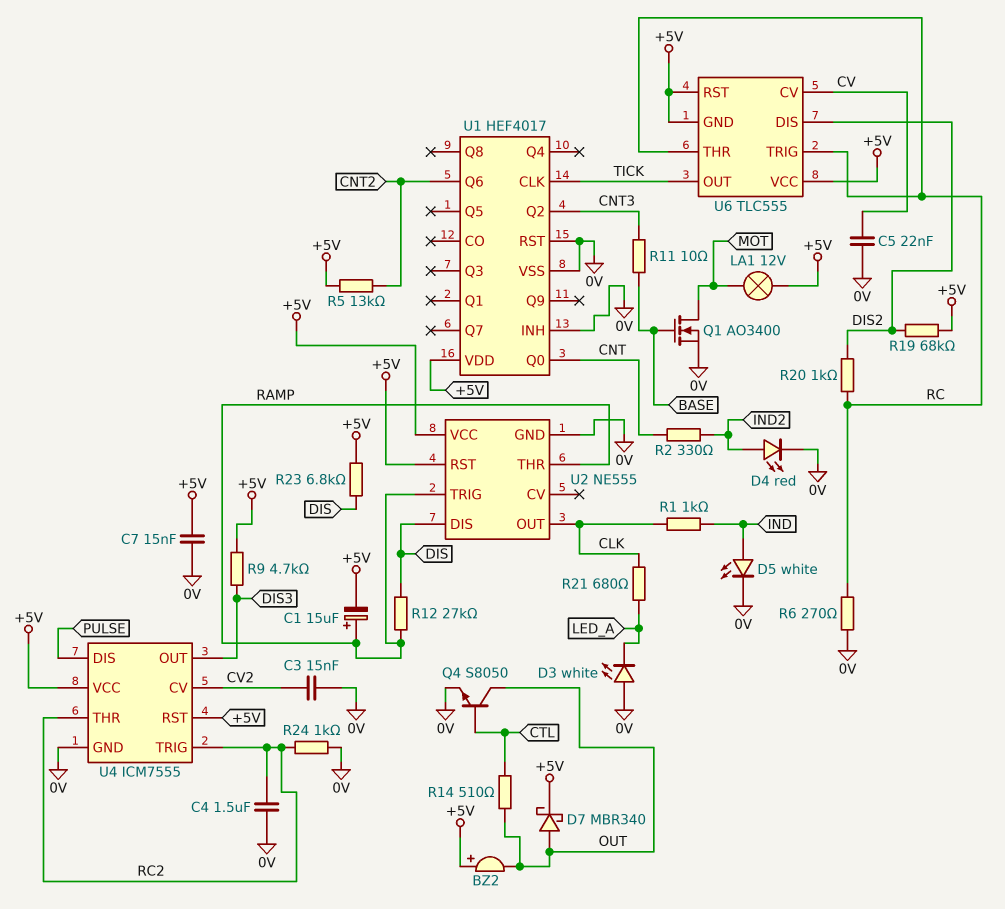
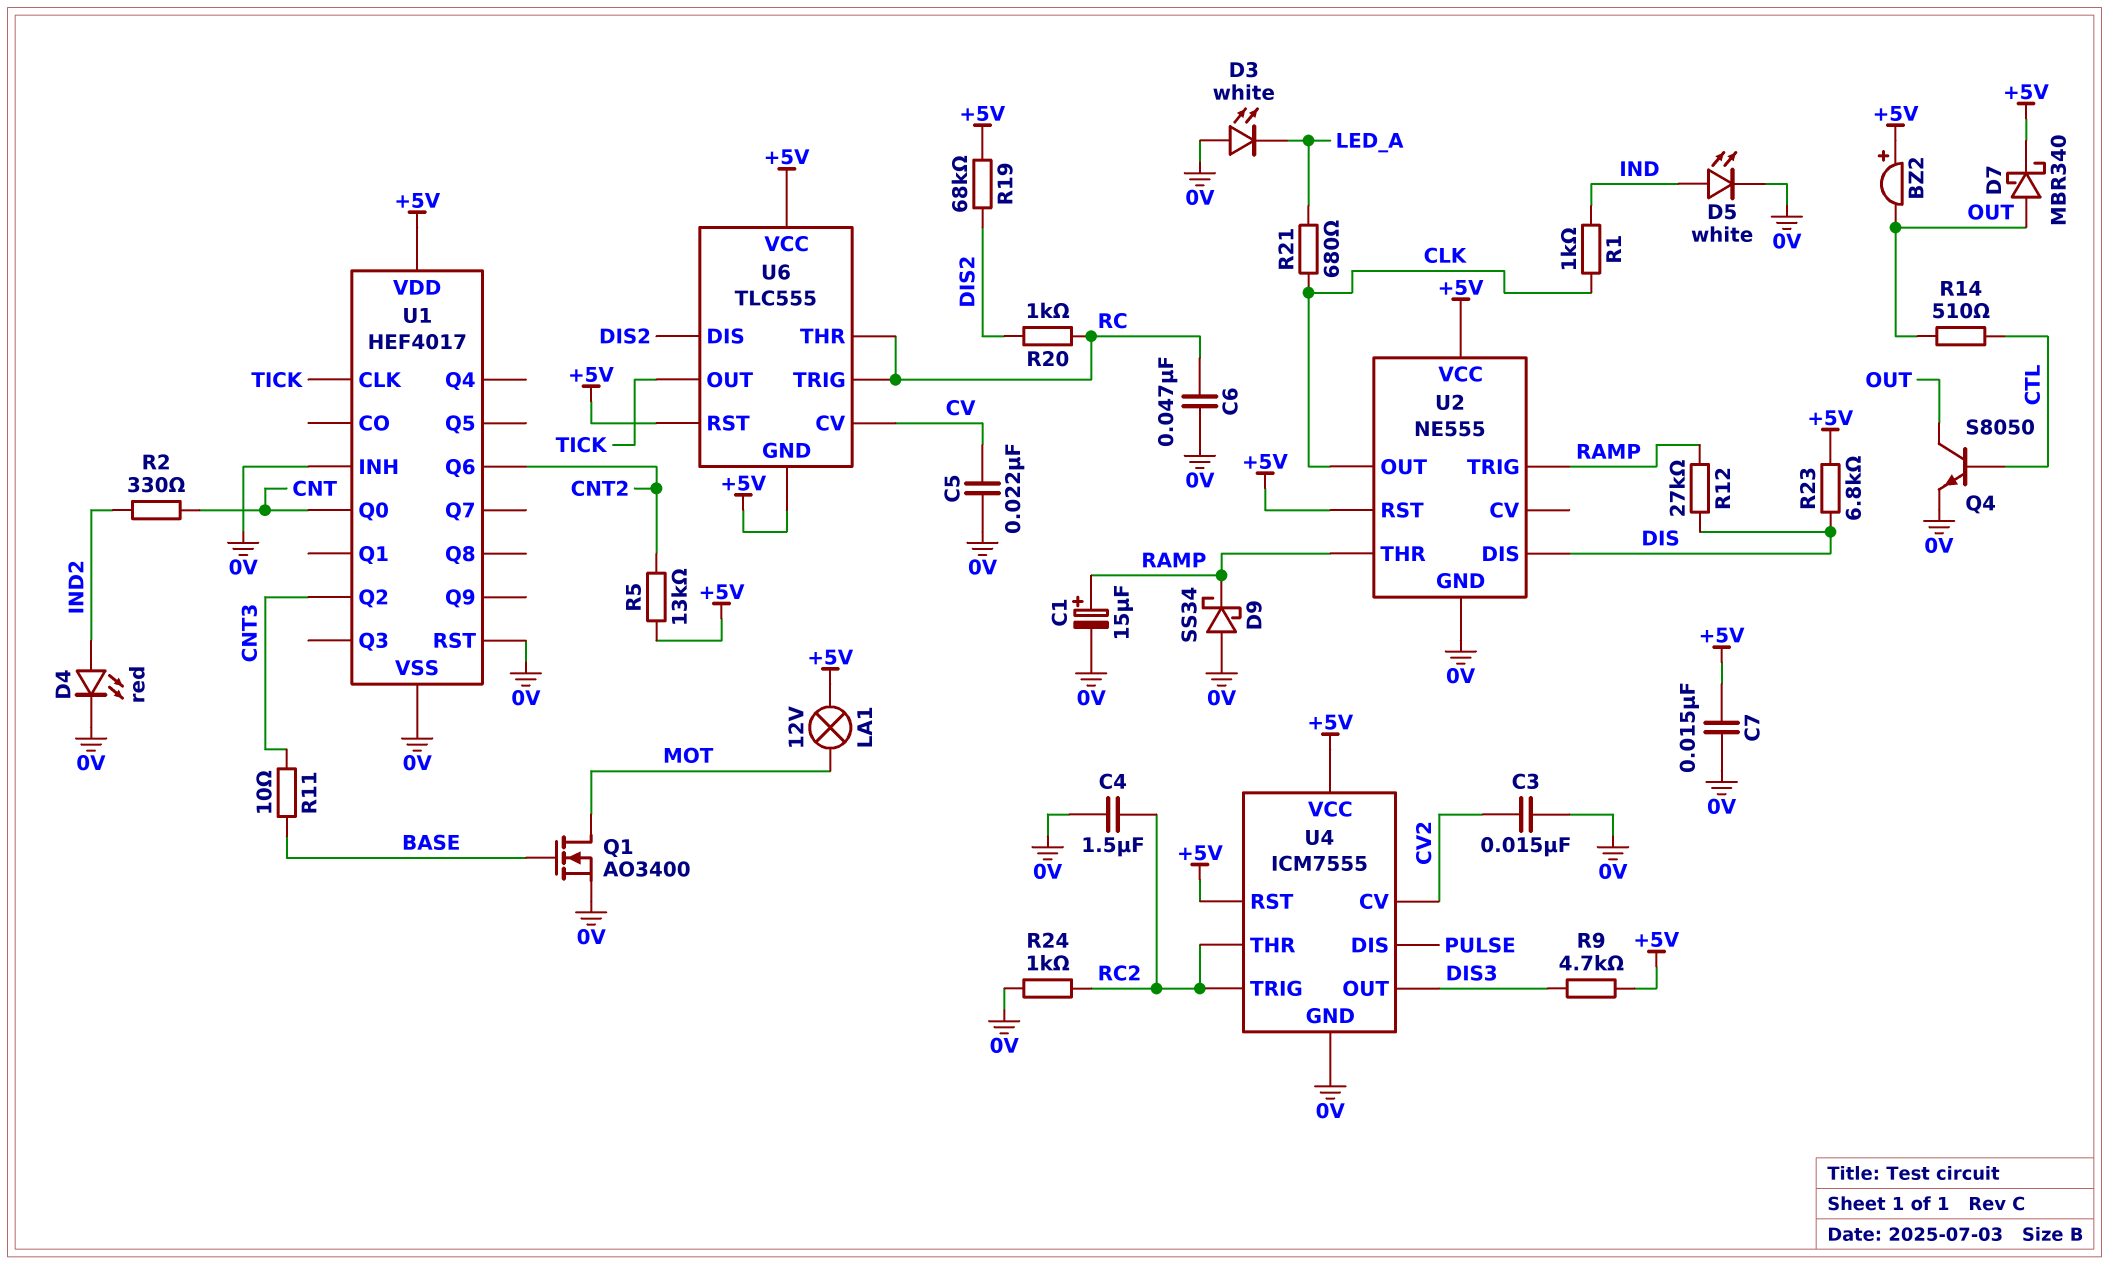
C1: 15uF (plus RAMP, minus +5V) -> 15uF (plus RAMP, minus 0V)
C6: none -> 47nF (0V, RC)
D9: none -> schottky SS34 (A 0V, K RAMP)
R6: 270 (0V, RC) -> none

